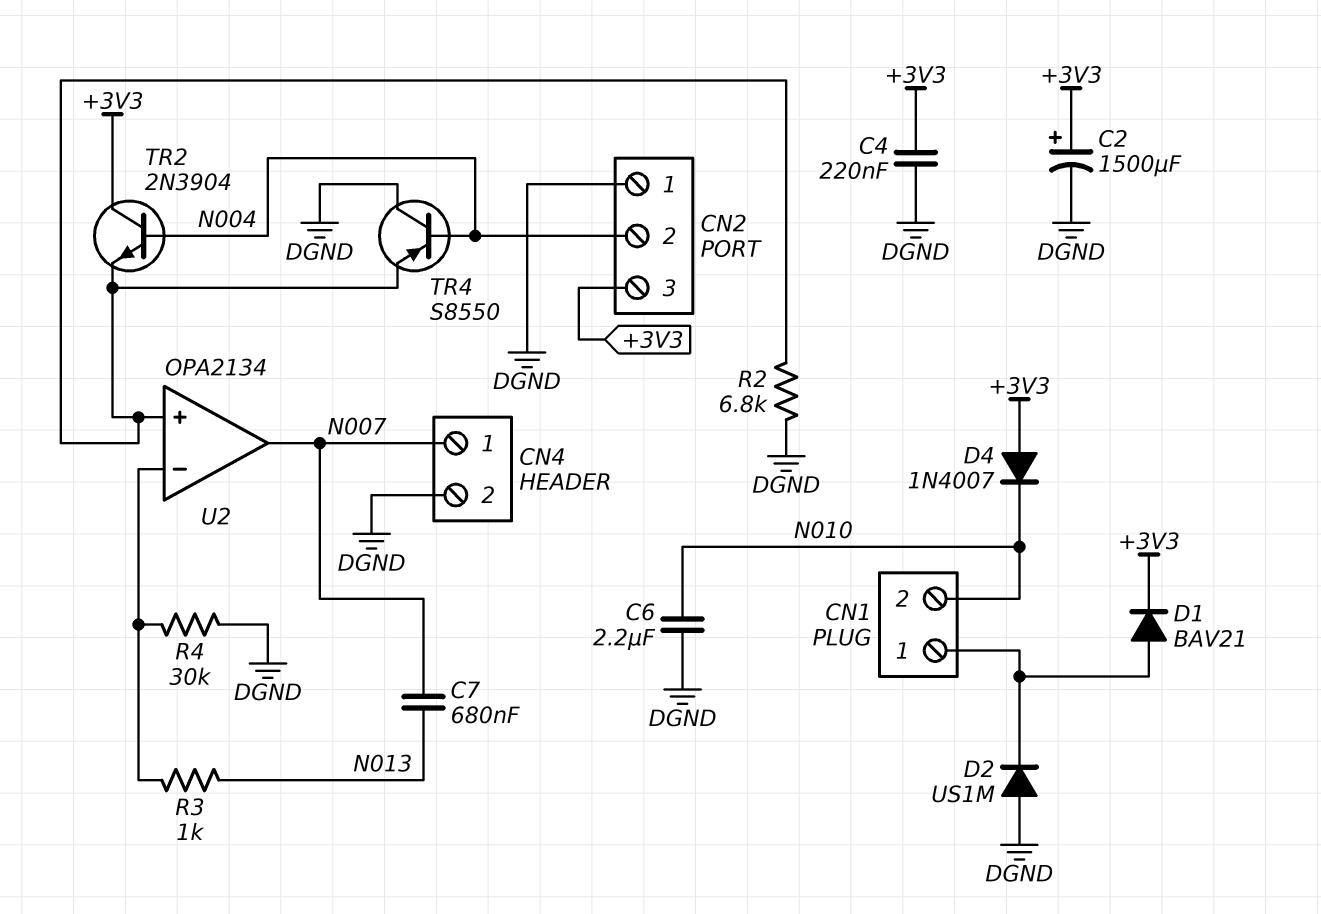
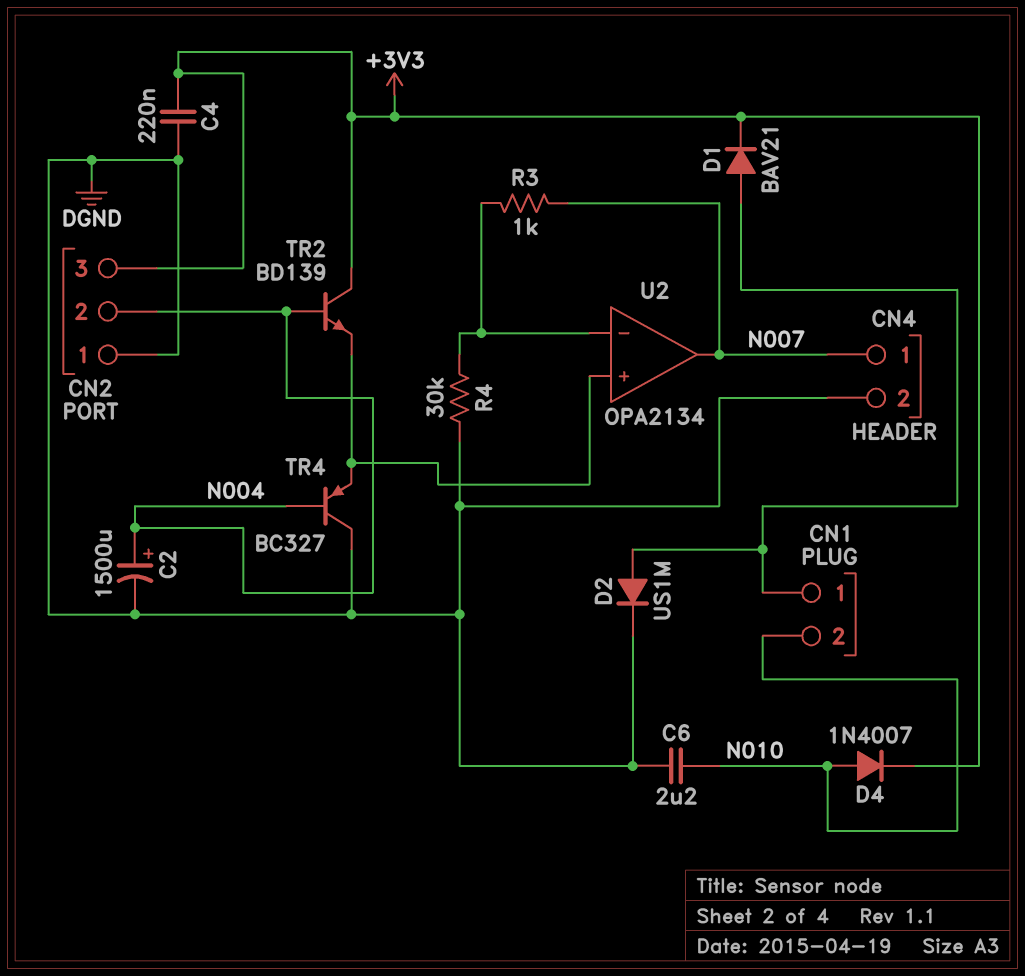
C2: 1500uF (plus +3V3, minus DGND) -> 1500uF (plus N004, minus DGND)
C7: 680nF (N007, N013) -> none
D2: diode US1M (A DGND, K CN1/1) -> diode US1M (A CN1/1, K DGND)
D4: diode 1N4007 (A +3V3, K N010) -> diode 1N4007 (A N010, K +3V3)
R2: 6.8k (DGND, U2/in+) -> none
R3: 1k (N013, U2/in-) -> 1k (N007, U2/in-)
TR2: NPN 2N3904 (B N004, C +3V3, E U2/in+) -> NPN BD139 (B N004, C +3V3, E U2/in+)
TR4: PNP S8550 (B N004, C DGND, E U2/in+) -> PNP BC327 (B N004, C DGND, E U2/in+)

